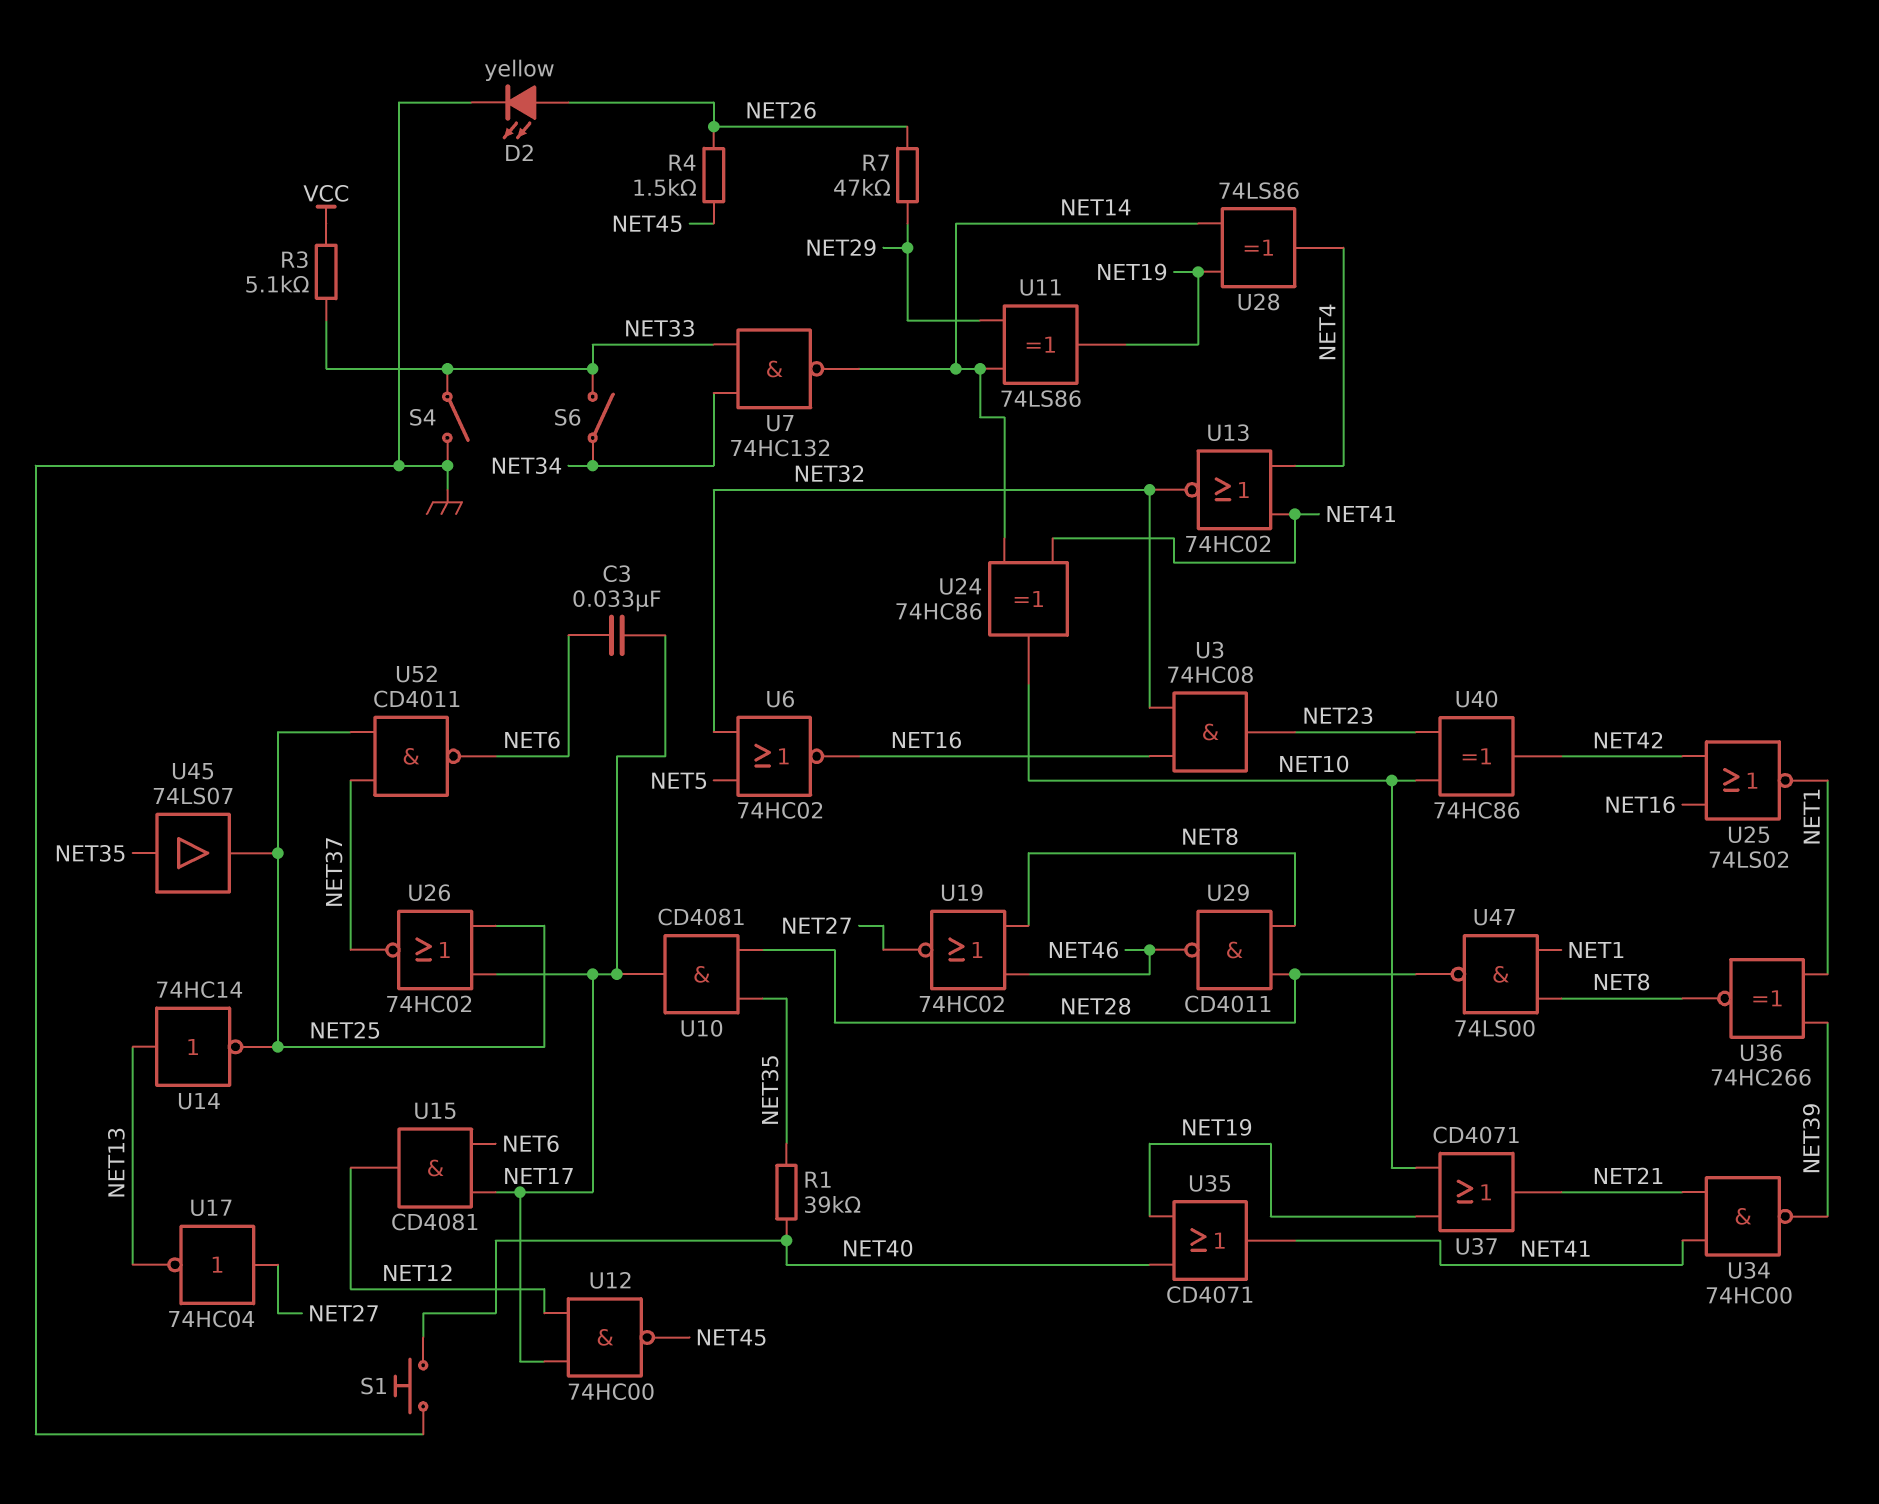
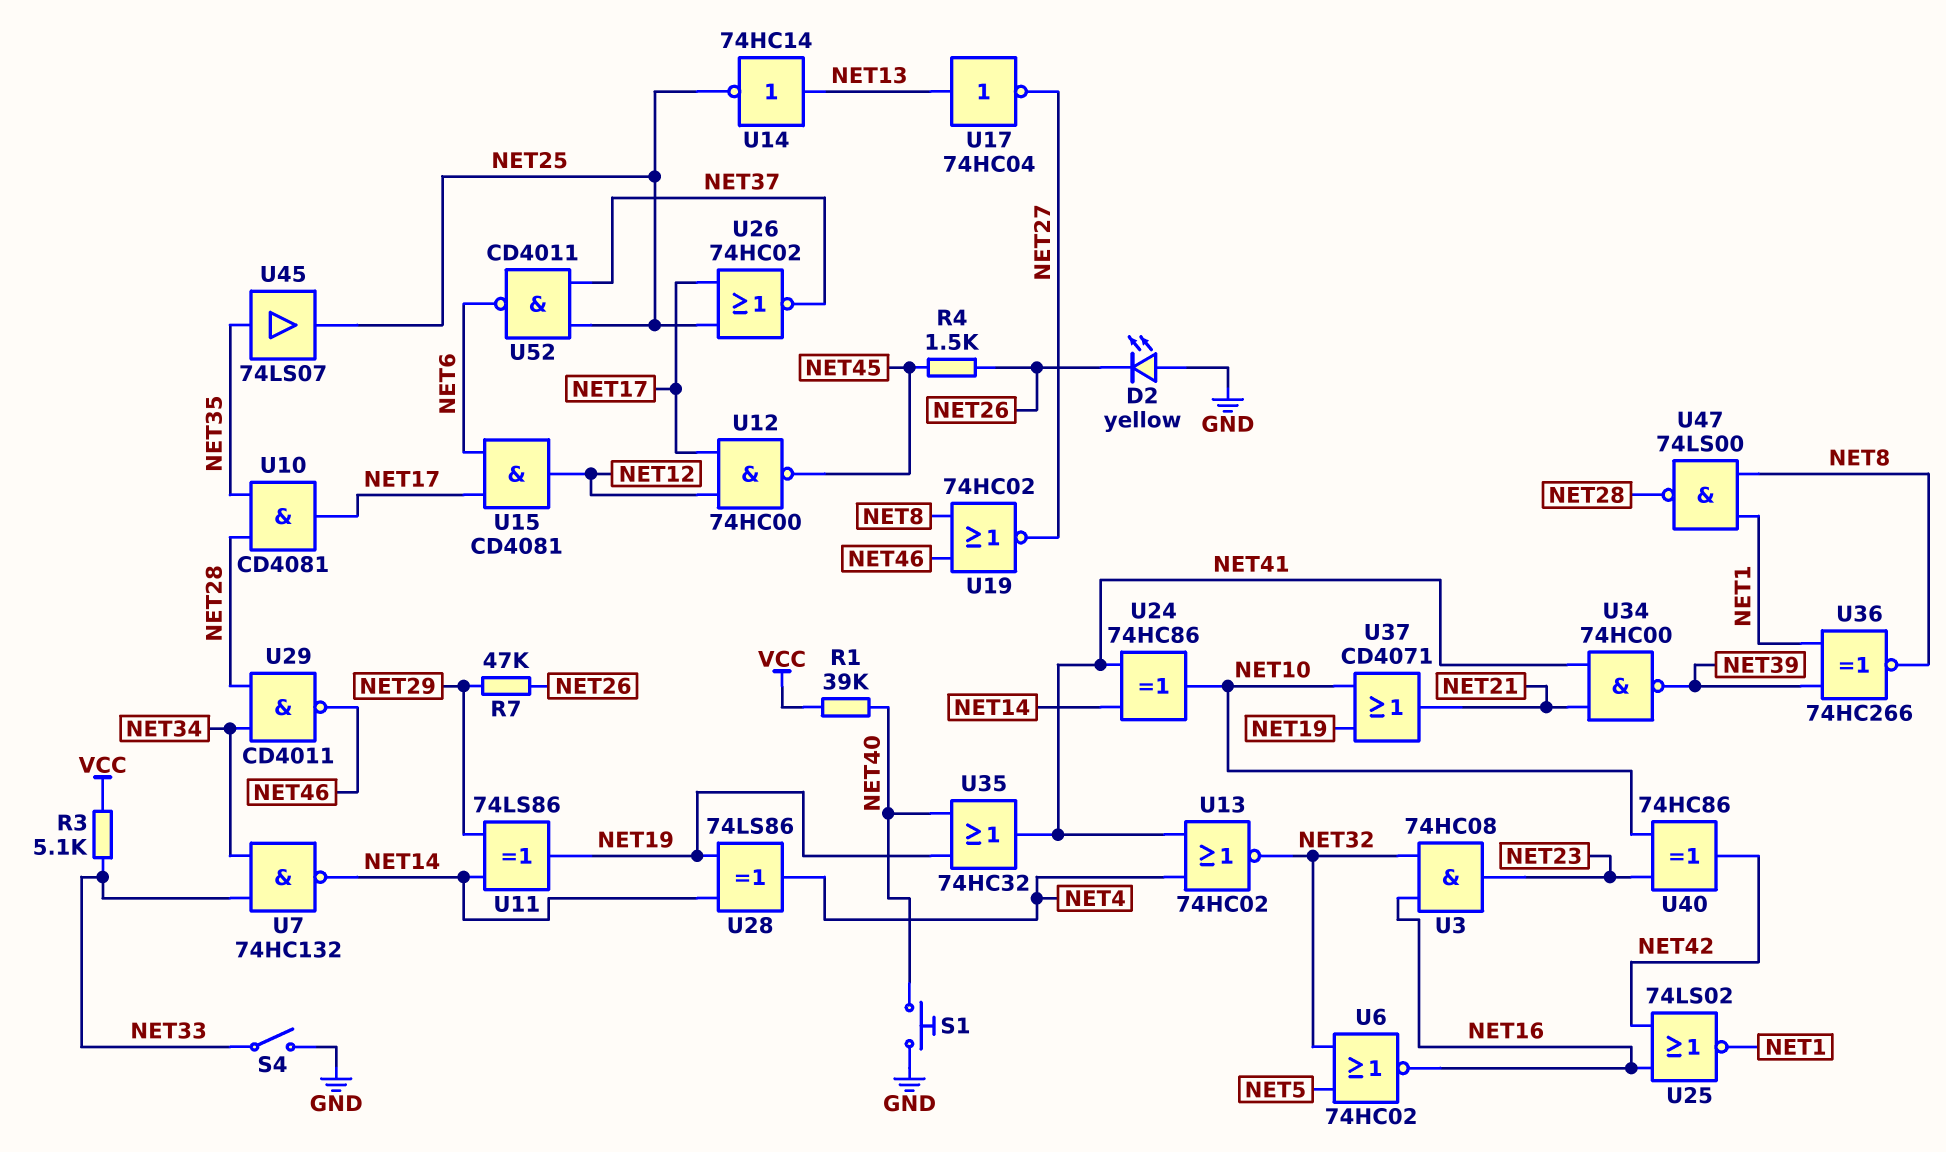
C3: 33nF (NET6, NET17) -> none
D2: LED yellow (A NET26, K GND) -> LED yellow (A GND, K NET26)
R1: 39k (NET35, NET40) -> 39k (NET40, VCC)
S6: switch (NET33, NET34) -> none
U17: NOT 74HC04 (in NET27, out NET13) -> NOT 74HC04 (in NET13, out NET27)
U29: NAND CD4011 (in NET8, in NET28, out NET46) -> NAND CD4011 (in NET28, in NET34, out NET46)
U35: OR CD4071 (in NET19, in NET40, out NET41) -> OR 74HC32 (in NET19, in NET40, out NET41)

